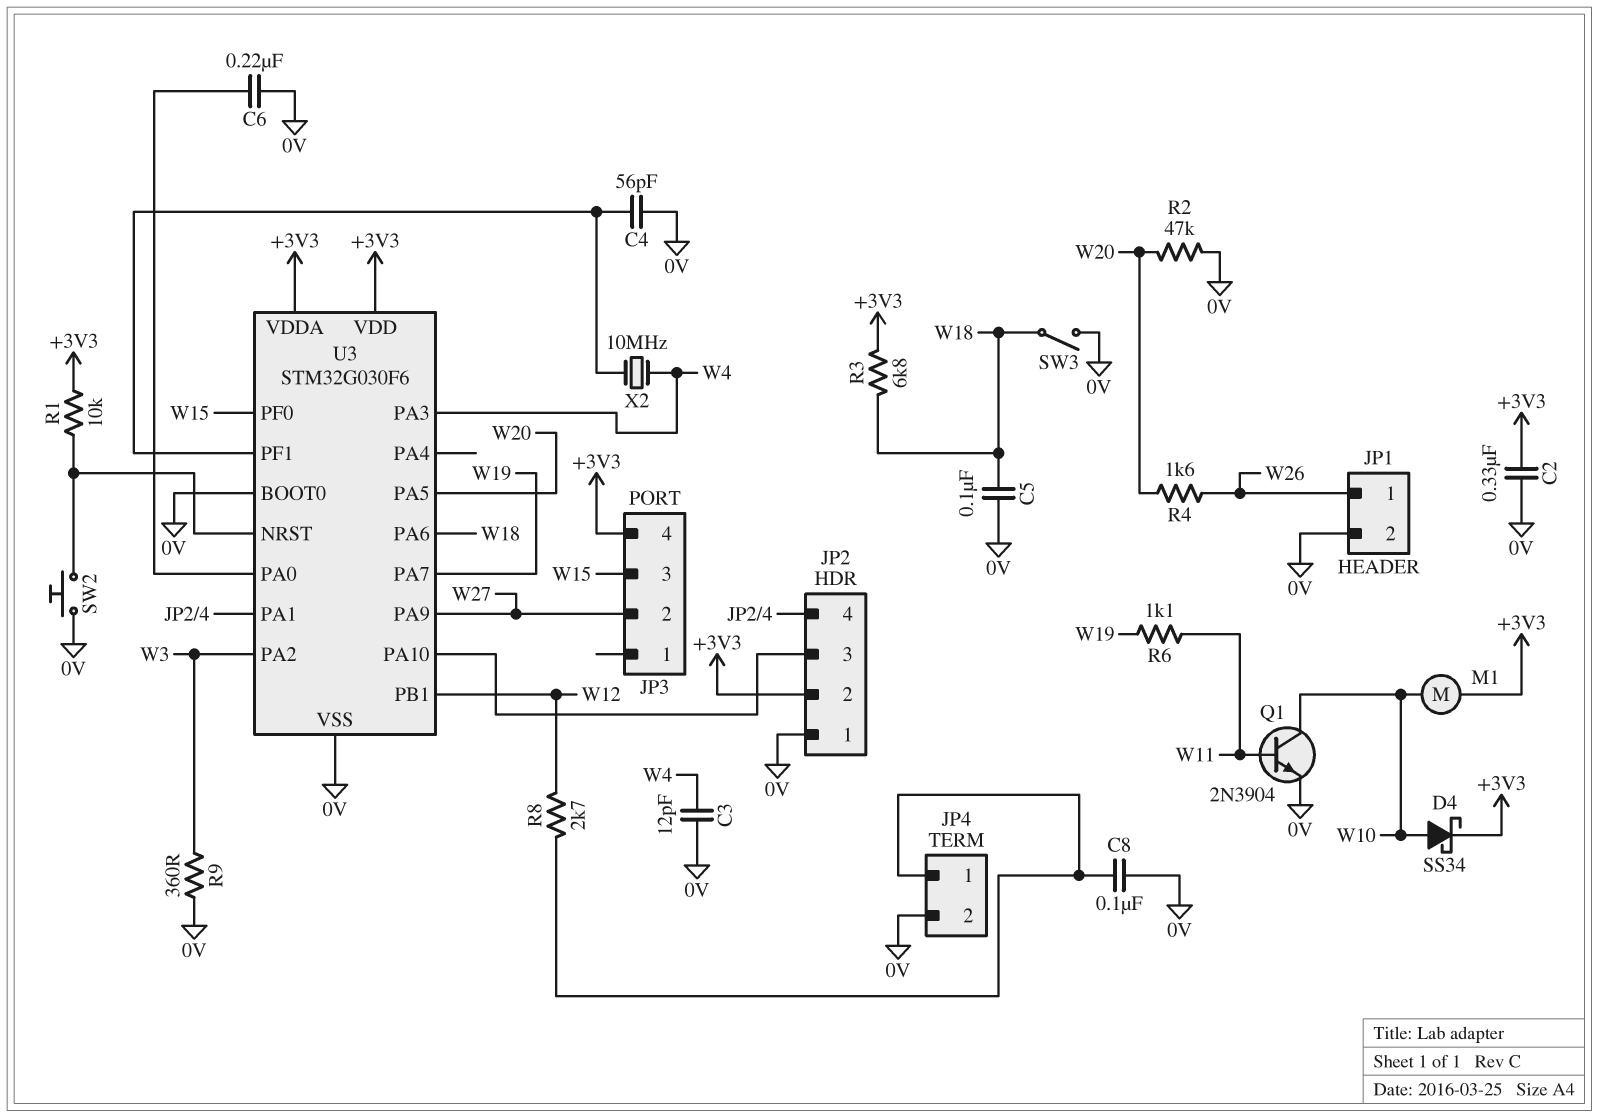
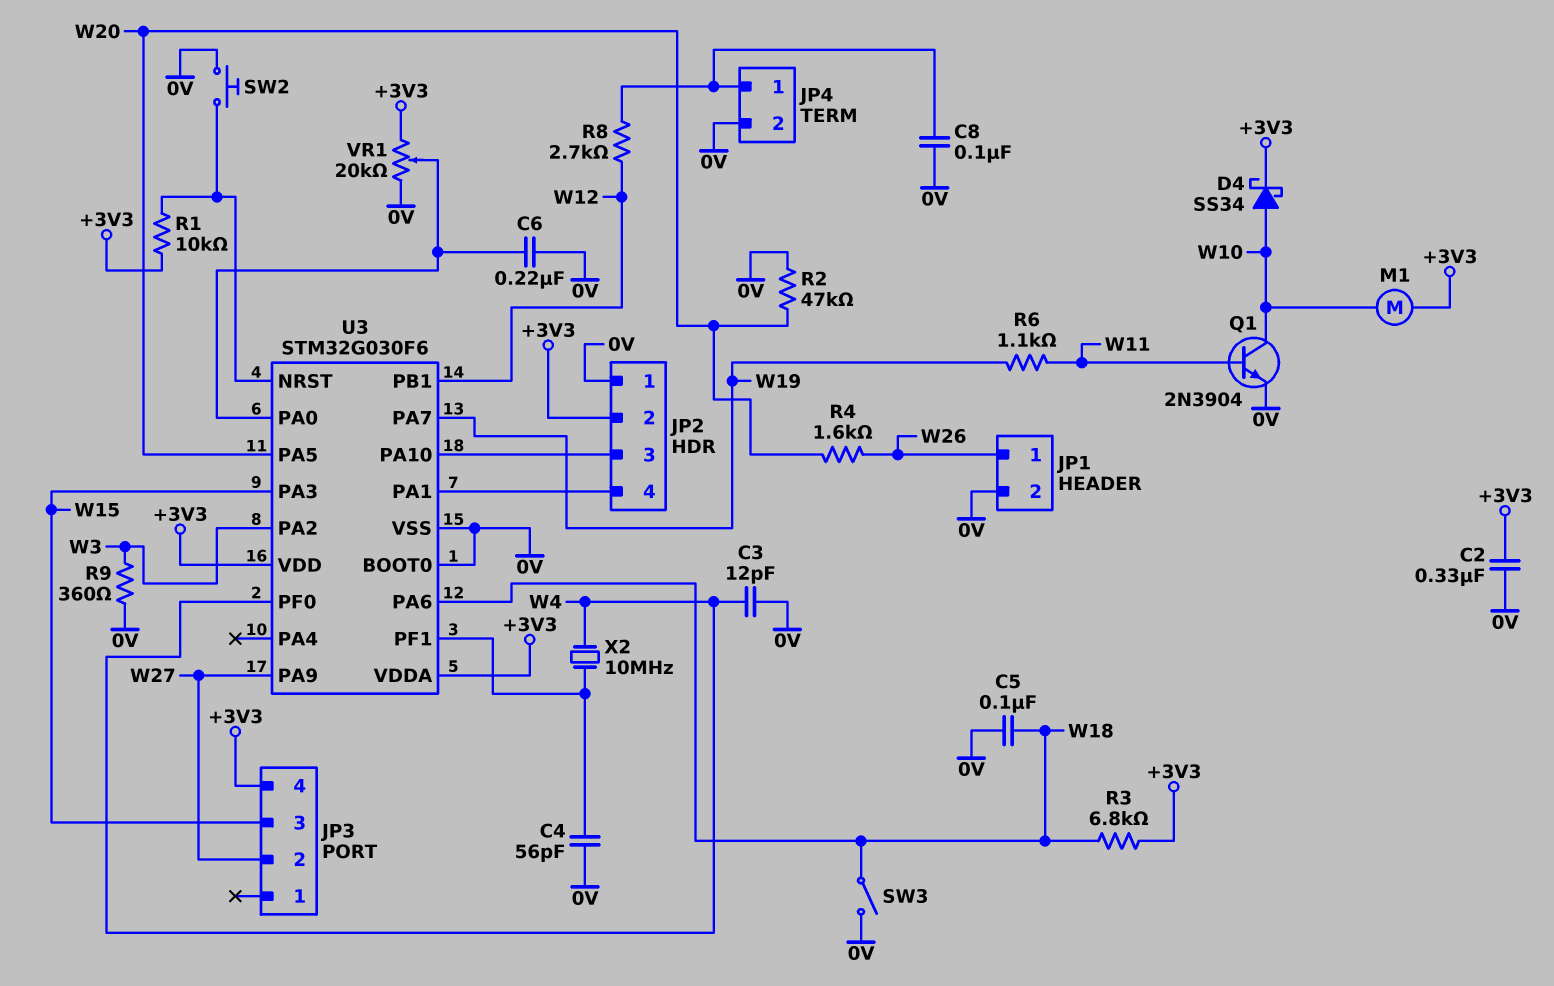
U3 pin PA3: W4 -> W15
U3 pin PF0: W15 -> W4
VR1: none -> 20k (+3V3, 0V, wiper U3/PA0)

